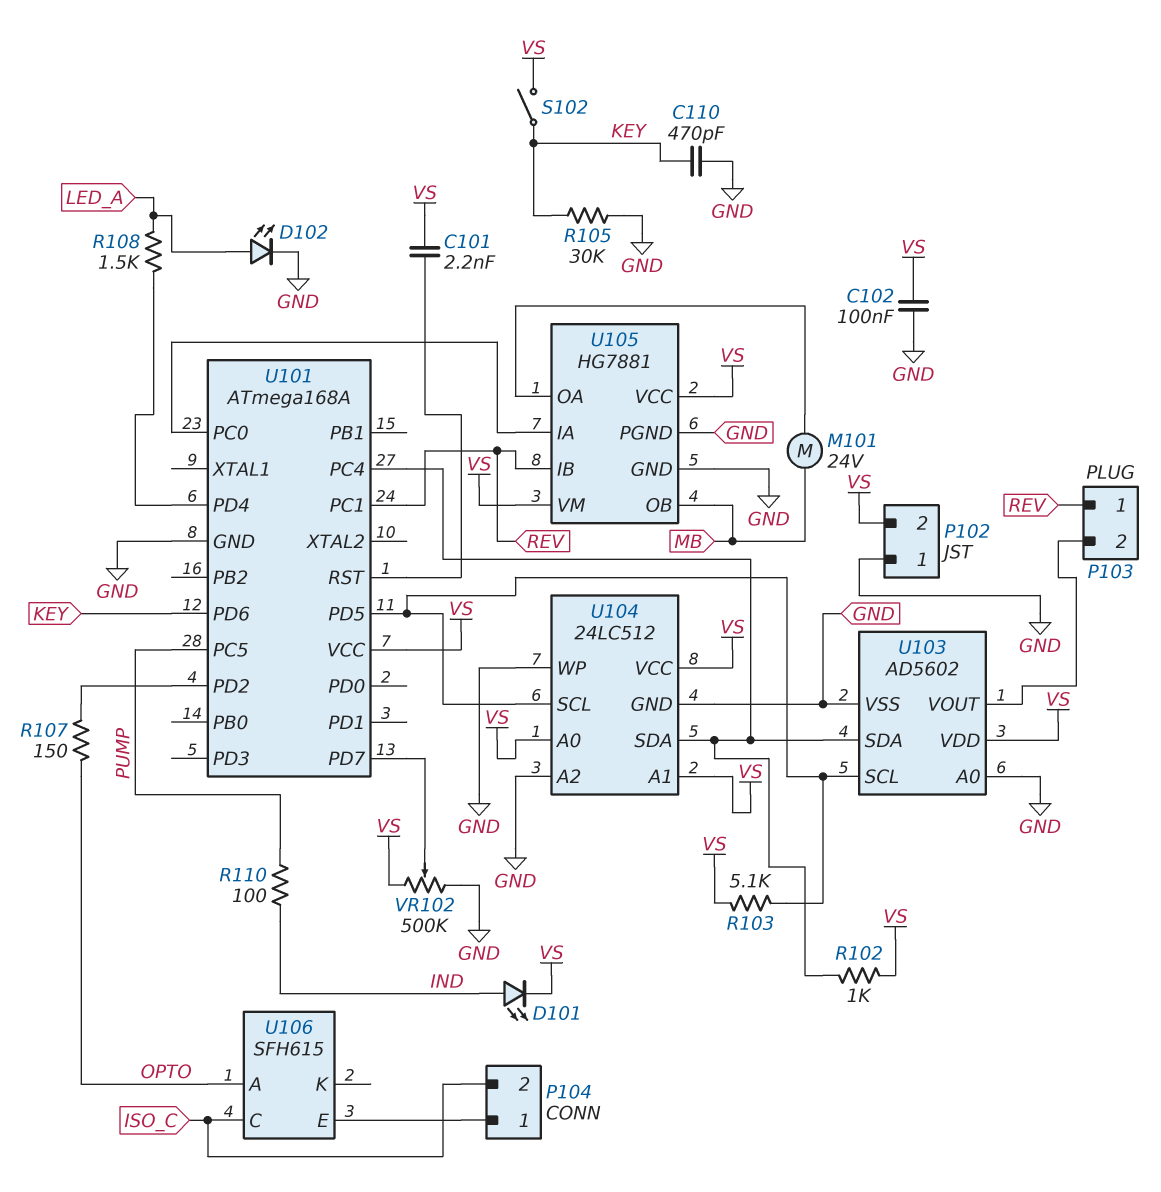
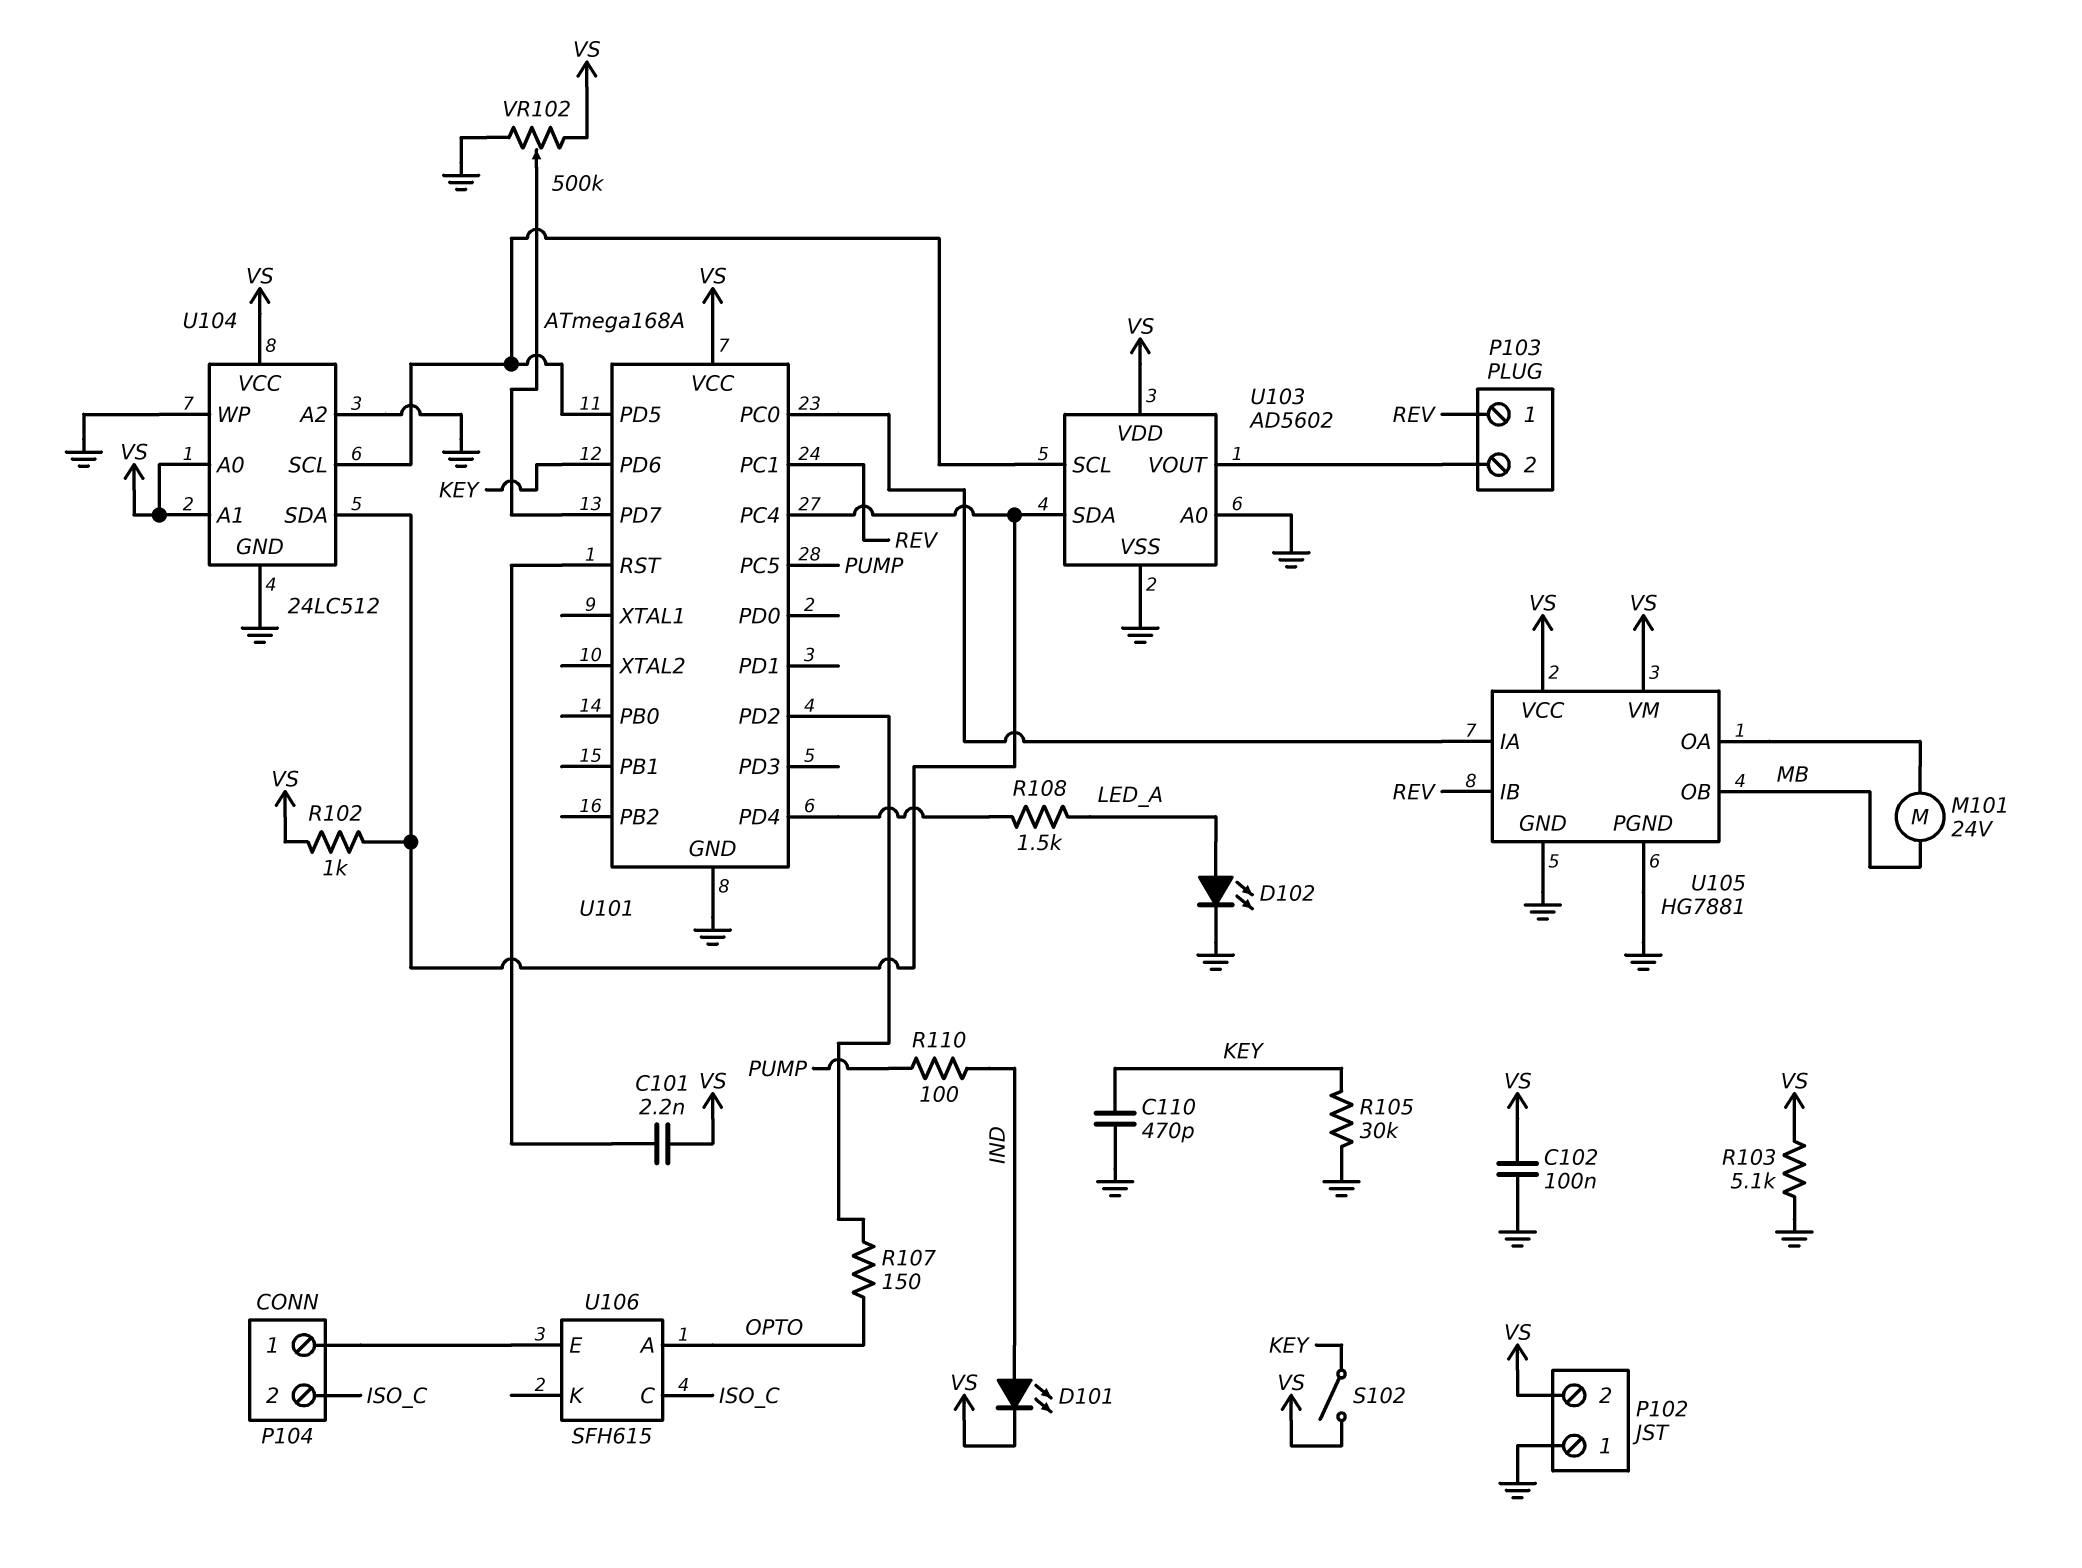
R103: 5.1k (U101/PD5, VS) -> 5.1k (GND, VS)

